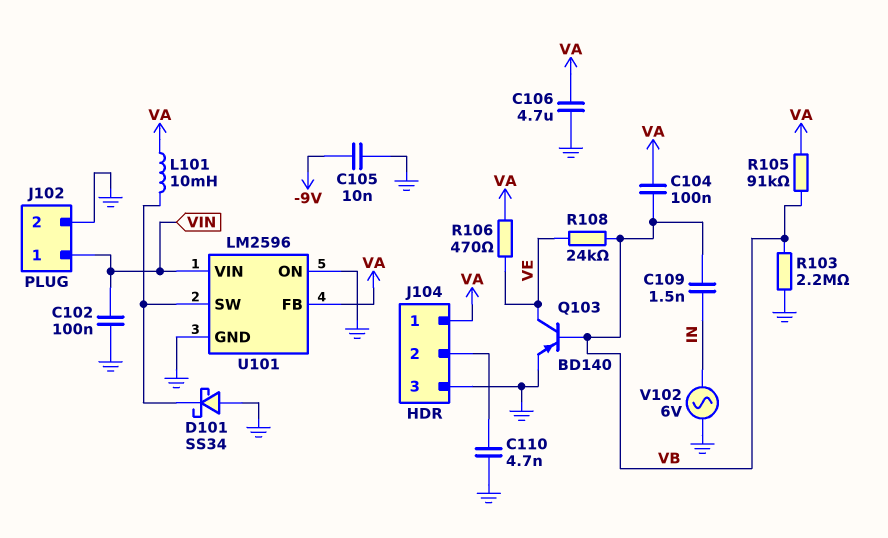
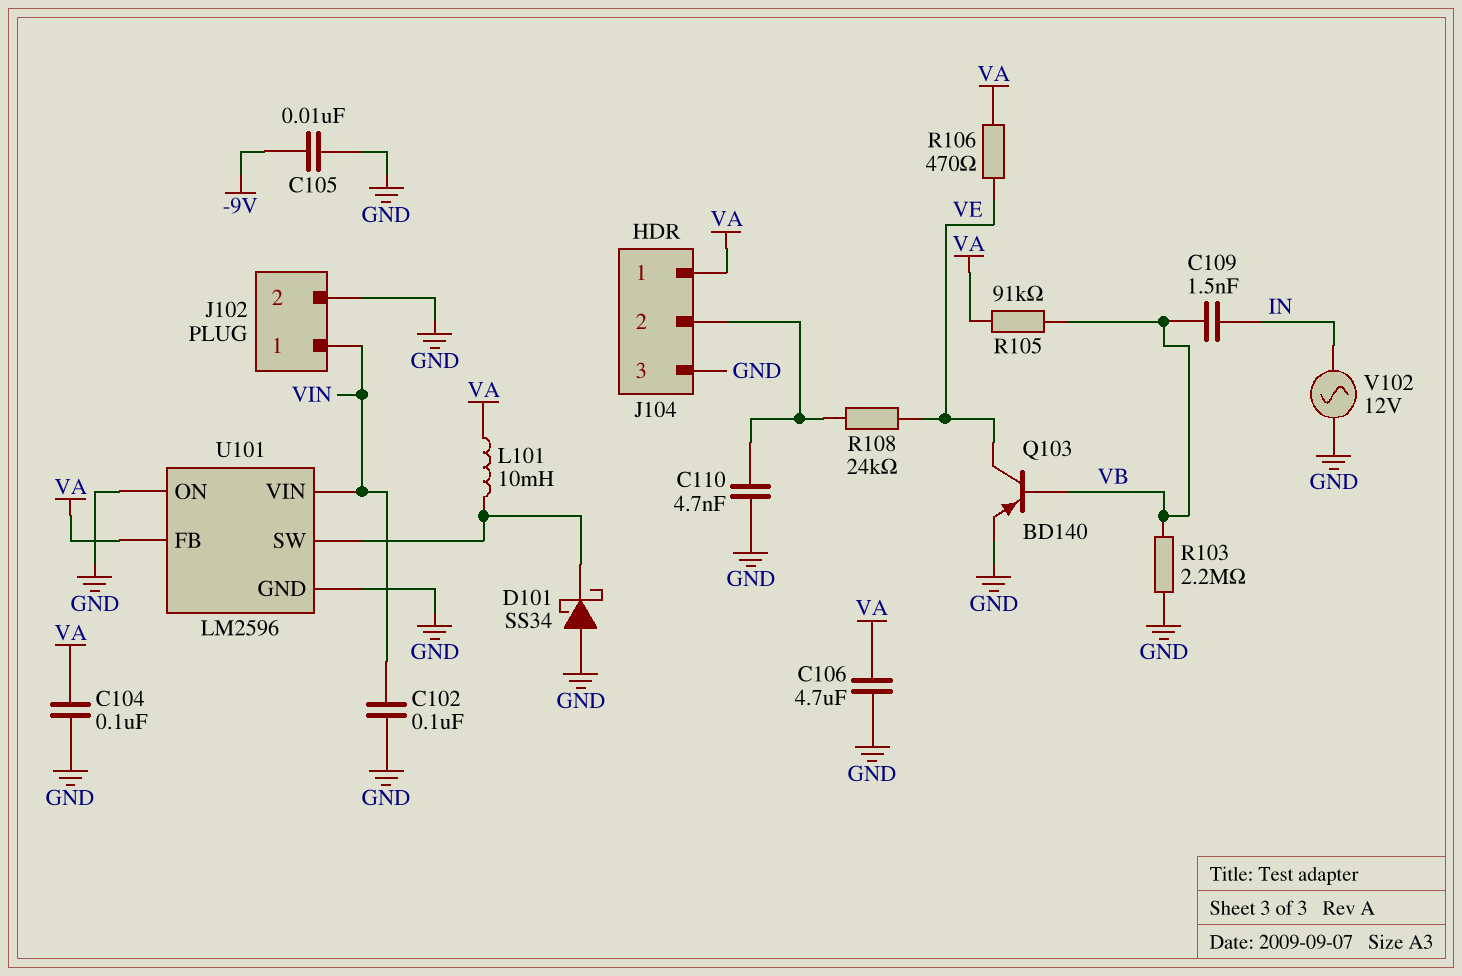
C104: 100nF (VA, VB) -> 100nF (GND, VA)
R108: 24k (VB, VE) -> 24k (J104/2, VE)
V102: AC 6V (GND, IN) -> AC 12V (GND, IN)

